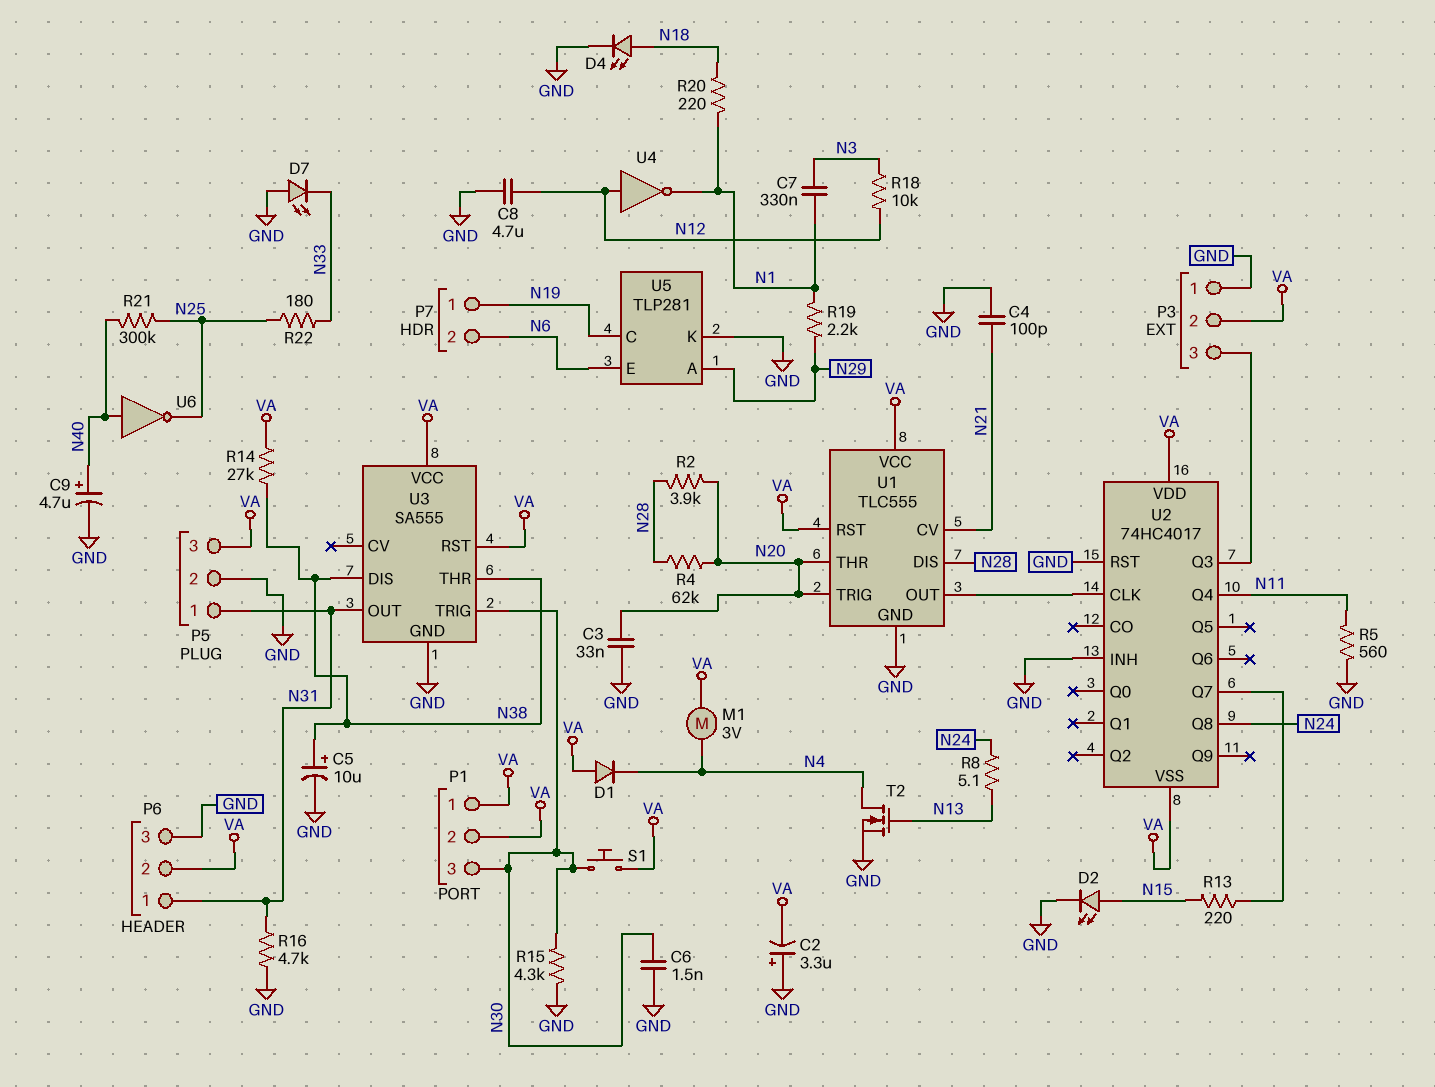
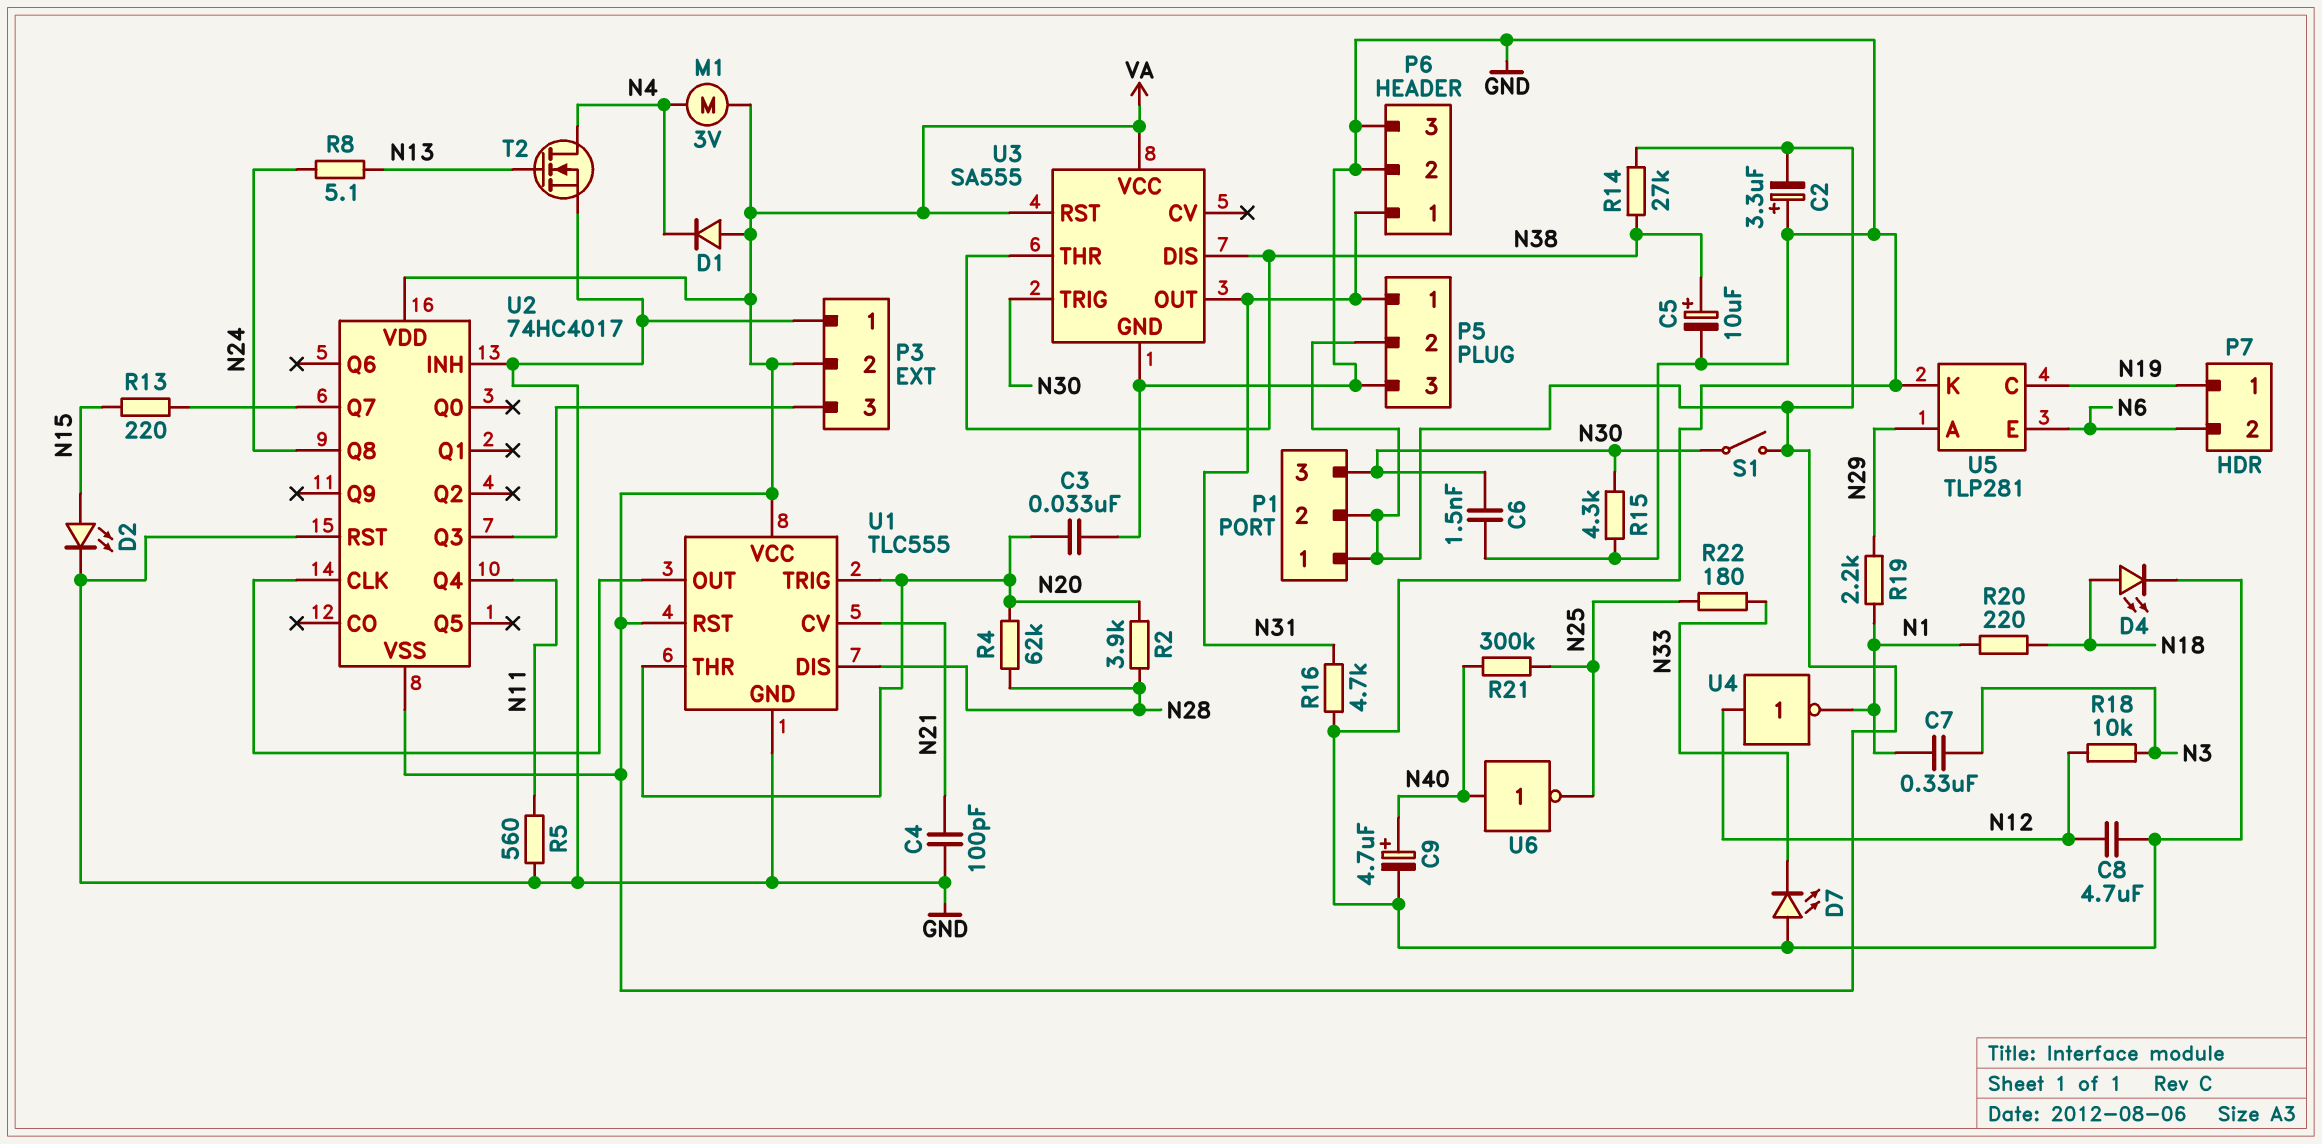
P5 pin 2: GND -> VA
P5 pin 3: VA -> GND
P6 pin 2: VA -> GND
S1: button (N30, VA) -> switch (N30, VA)

